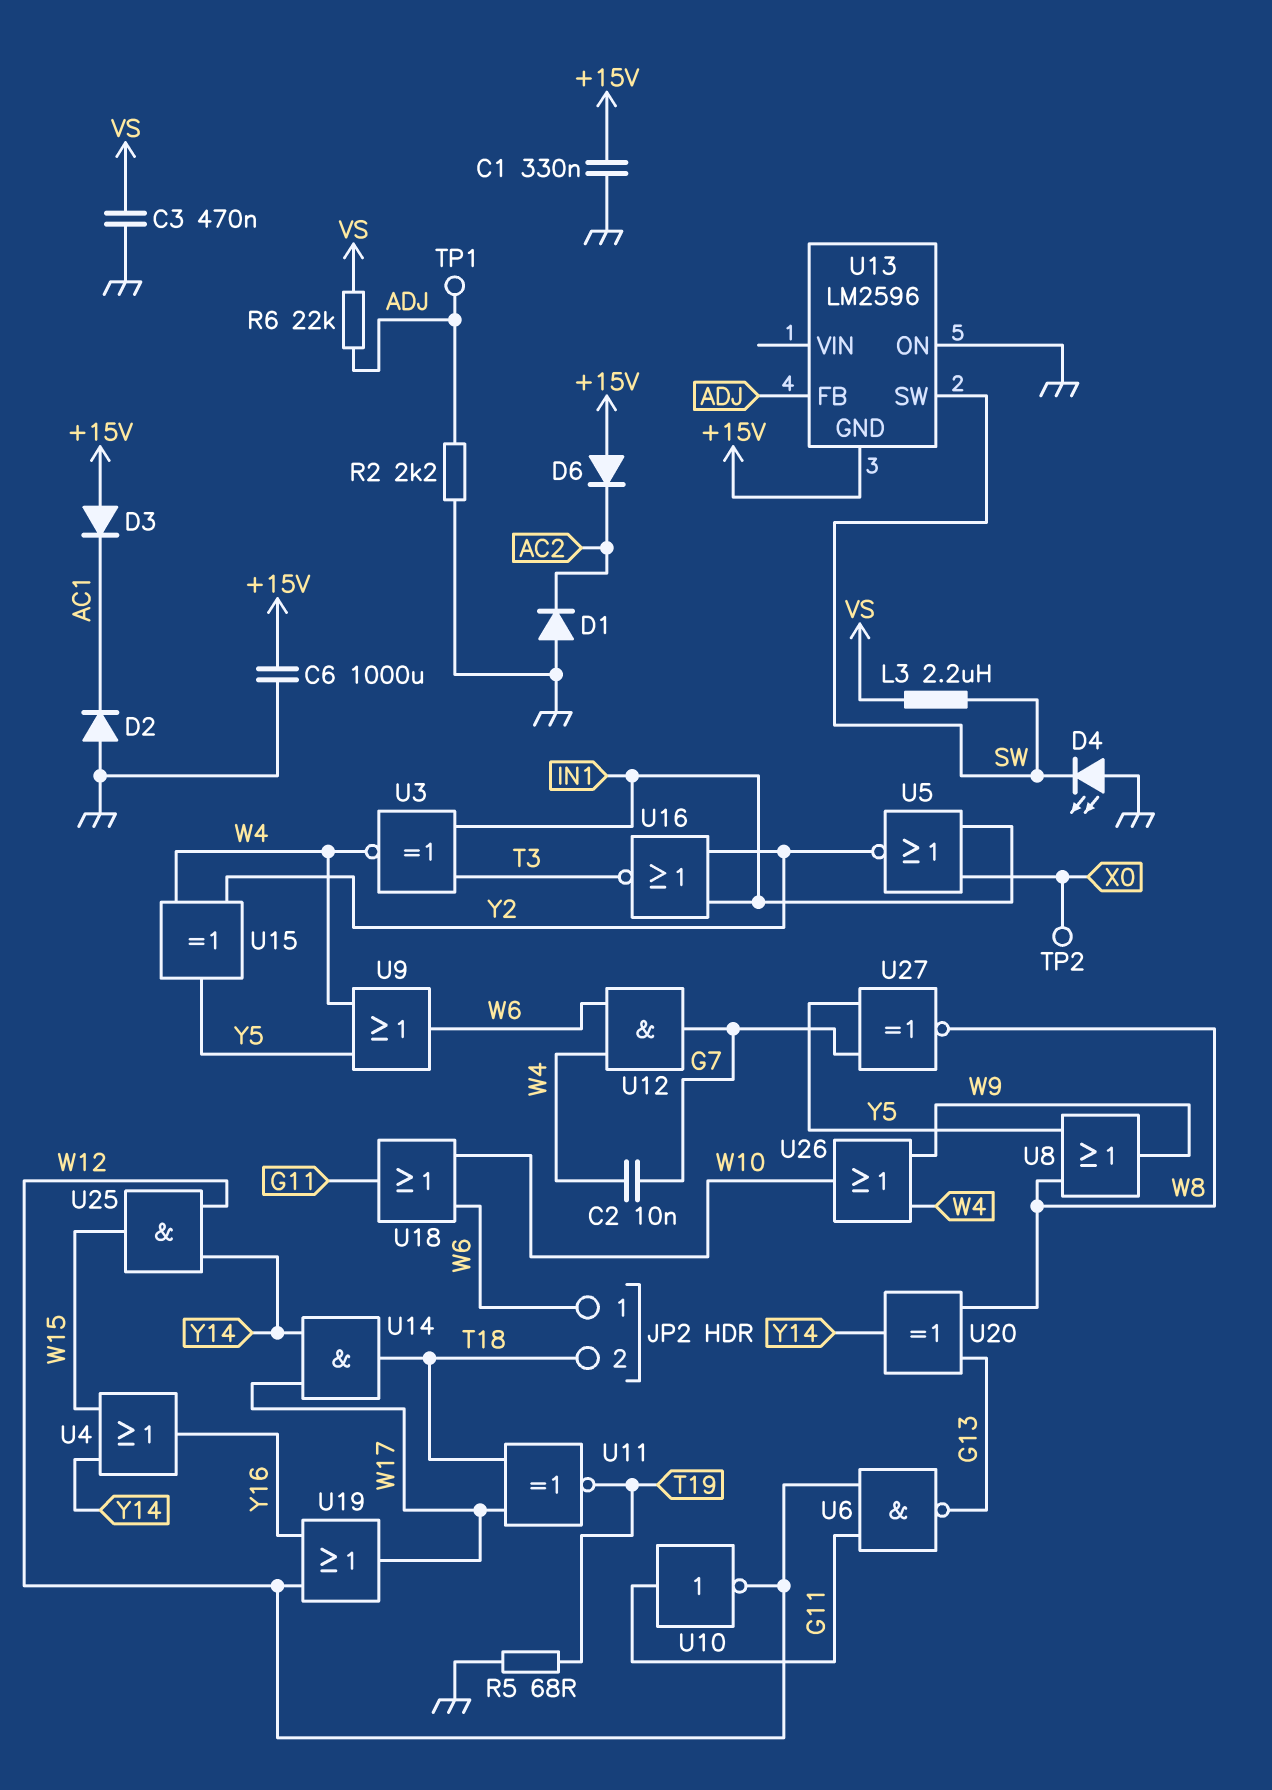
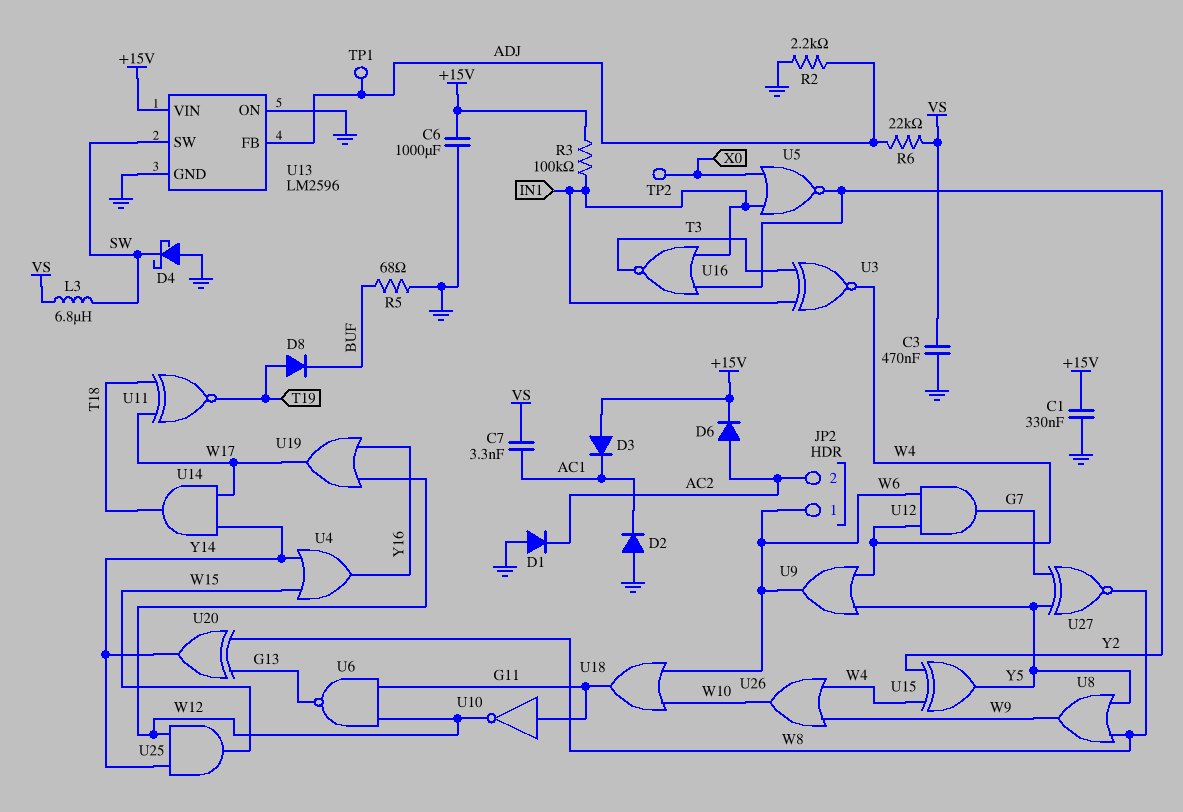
C2: 10nF (G7, W4) -> none
C7: none -> 3.3nF (AC1, VS)
D4: LED (A GND, K SW) -> schottky (A GND, K SW)
D6: diode (A +15V, K AC2) -> diode (A AC2, K +15V)
D8: none -> diode (A T19, K BUF)
JP2 pin 2: T18 -> AC2
L3: 2.2uH (SW, VS) -> 6.8uH (SW, VS)
R3: none -> 100k (+15V, IN1)
R5: 68 (GND, T19) -> 68 (BUF, GND)
U13 pin GND: +15V -> GND
U13 pin VIN: none -> +15V

